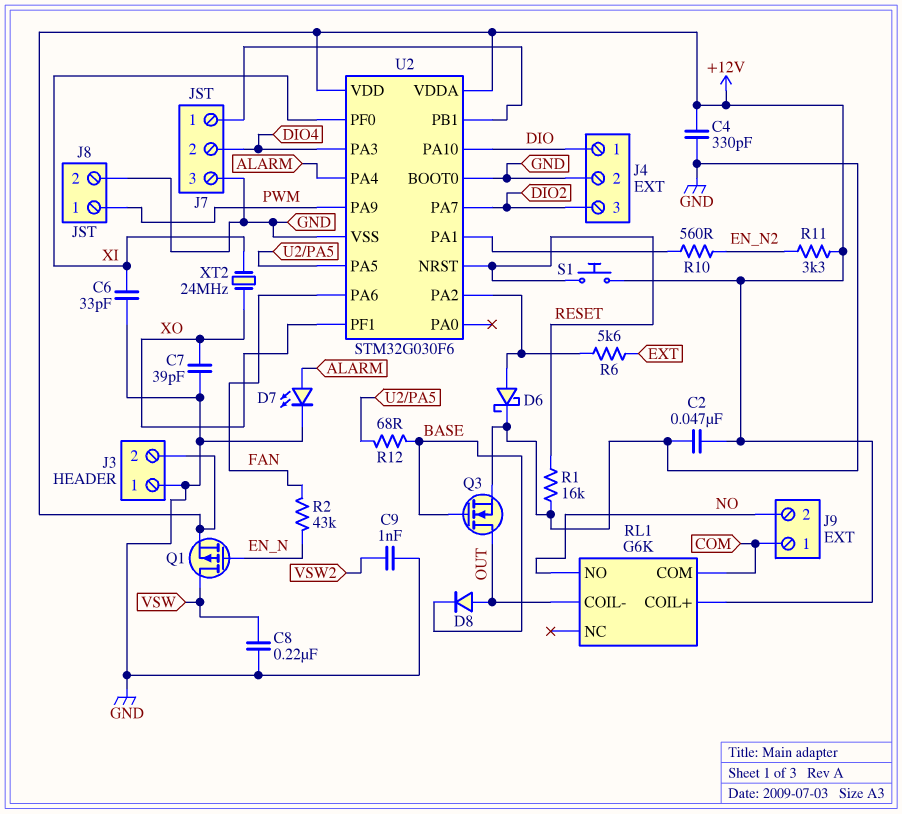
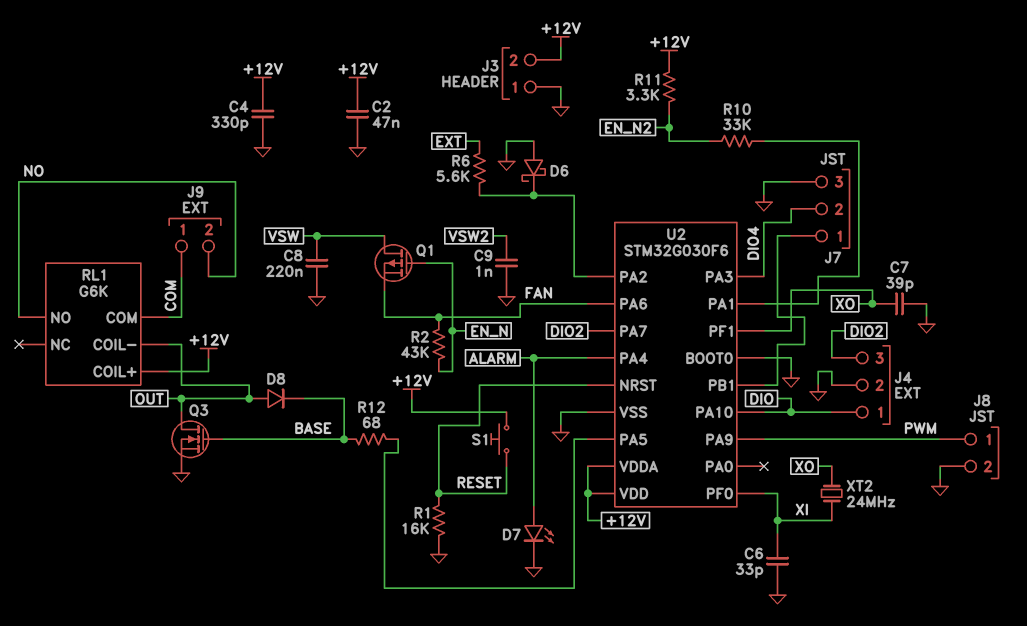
D6: schottky (A U2/PA2, K GND) -> schottky (A GND, K U2/PA2)
Q1: PMOS (G EN_N, D VSW, S +12V) -> PMOS (G EN_N, D VSW, S FAN)
R10: 560 (EN_N2, U2/PA1) -> 33k (EN_N2, U2/PA1)

